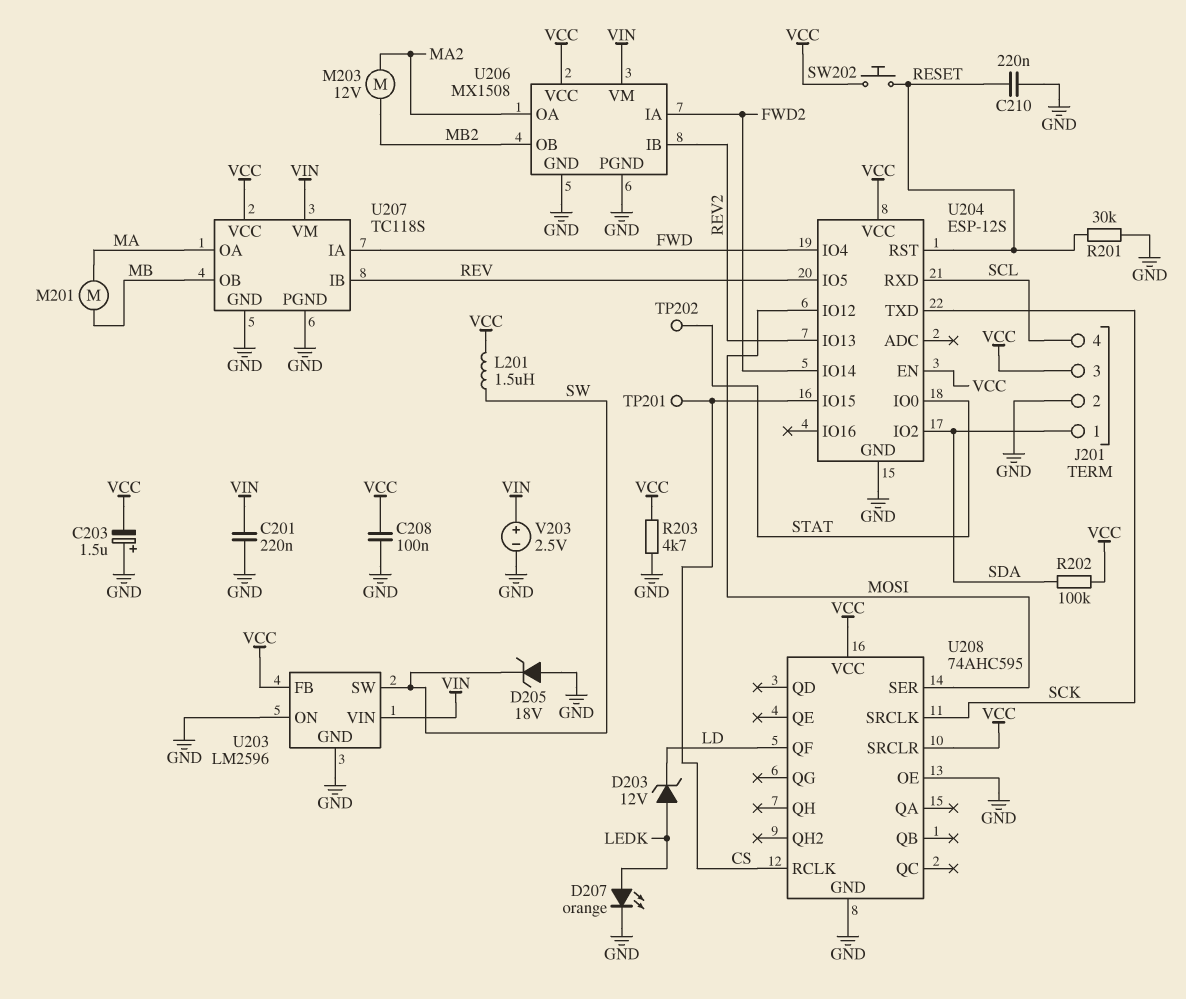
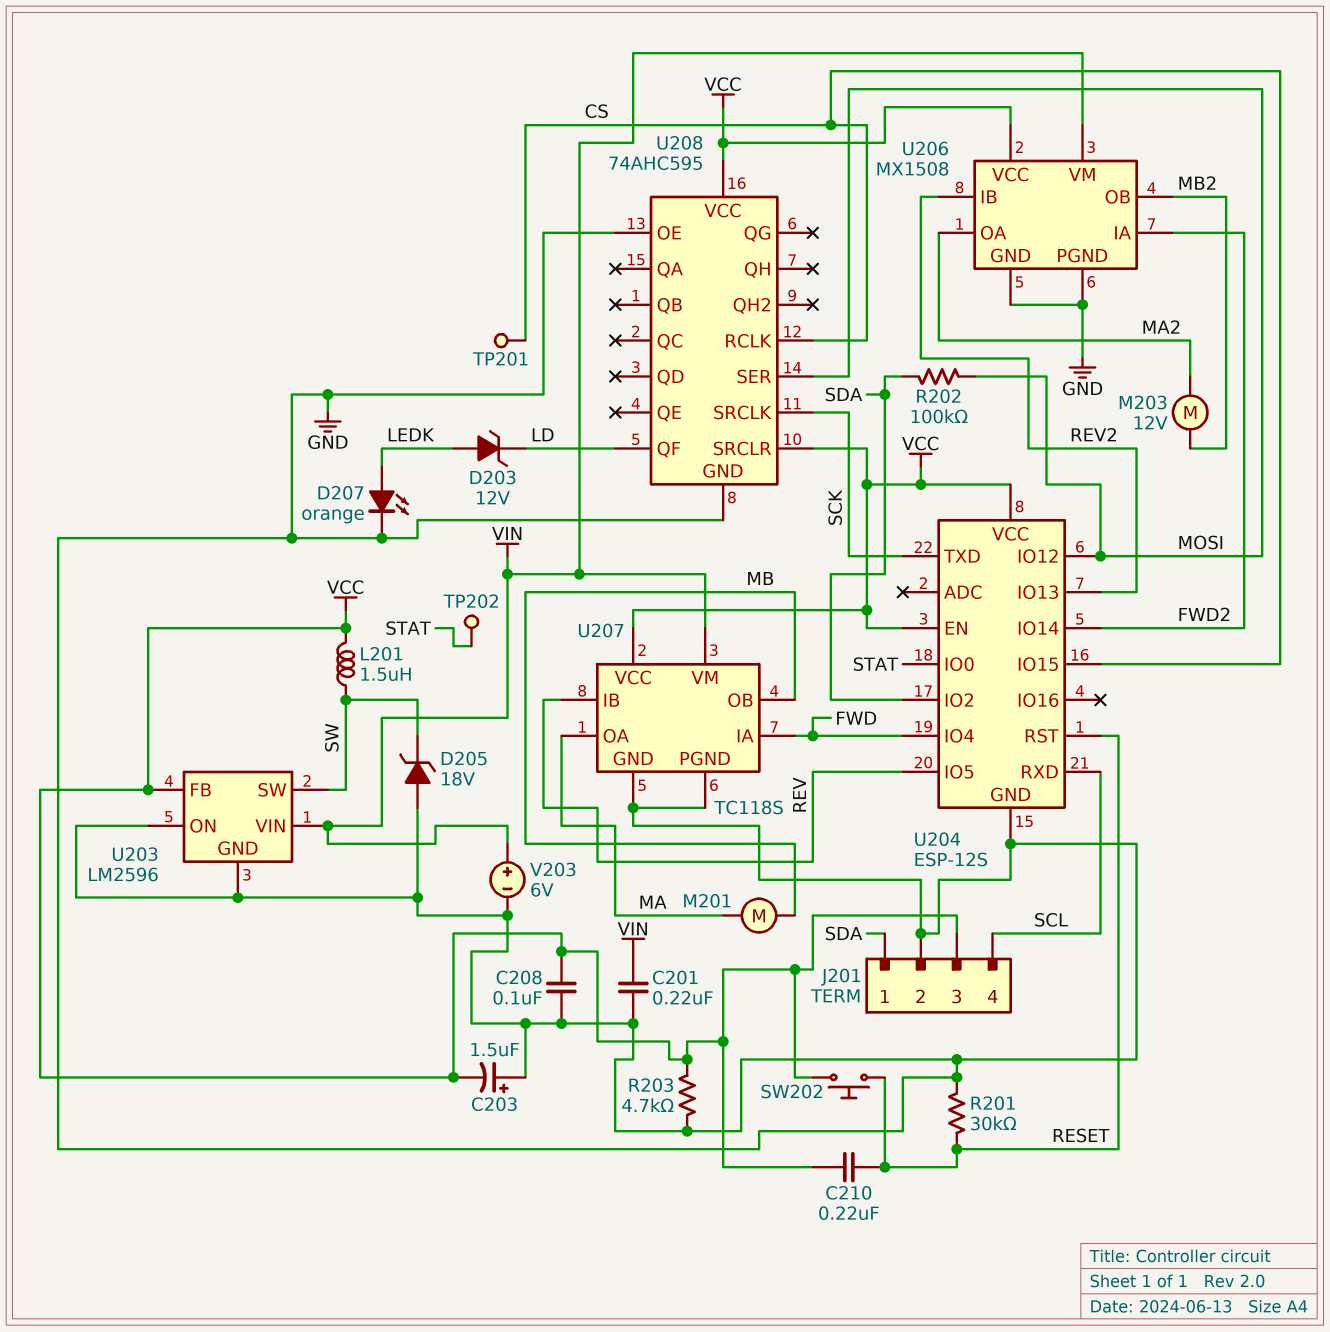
C210: 220nF (GND, RESET) -> 220nF (RESET, VCC)
R202: 100k (SDA, VCC) -> 100k (MOSI, SDA)
V203: 2.5V (plus VIN, minus GND) -> 6V (plus VIN, minus GND)

